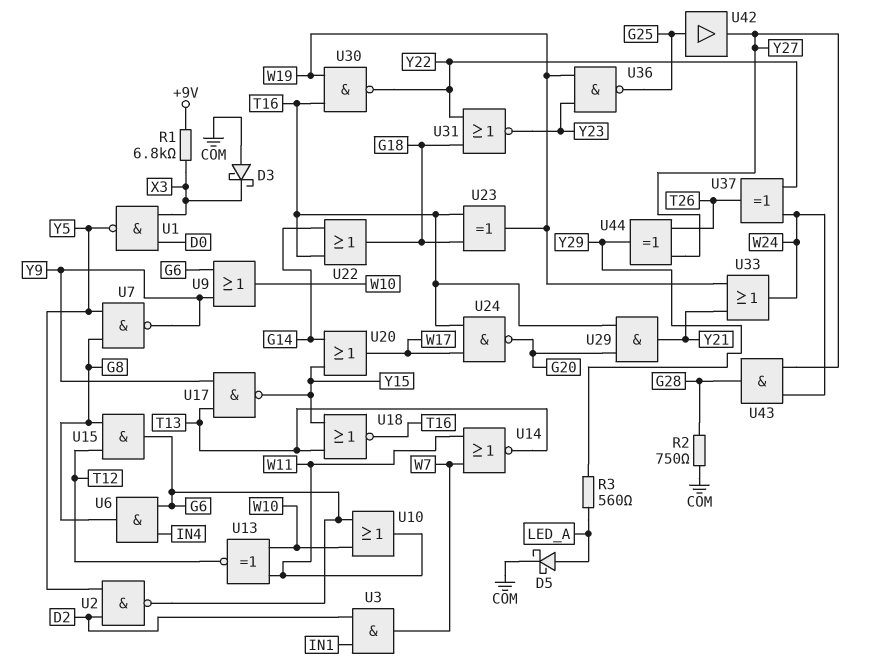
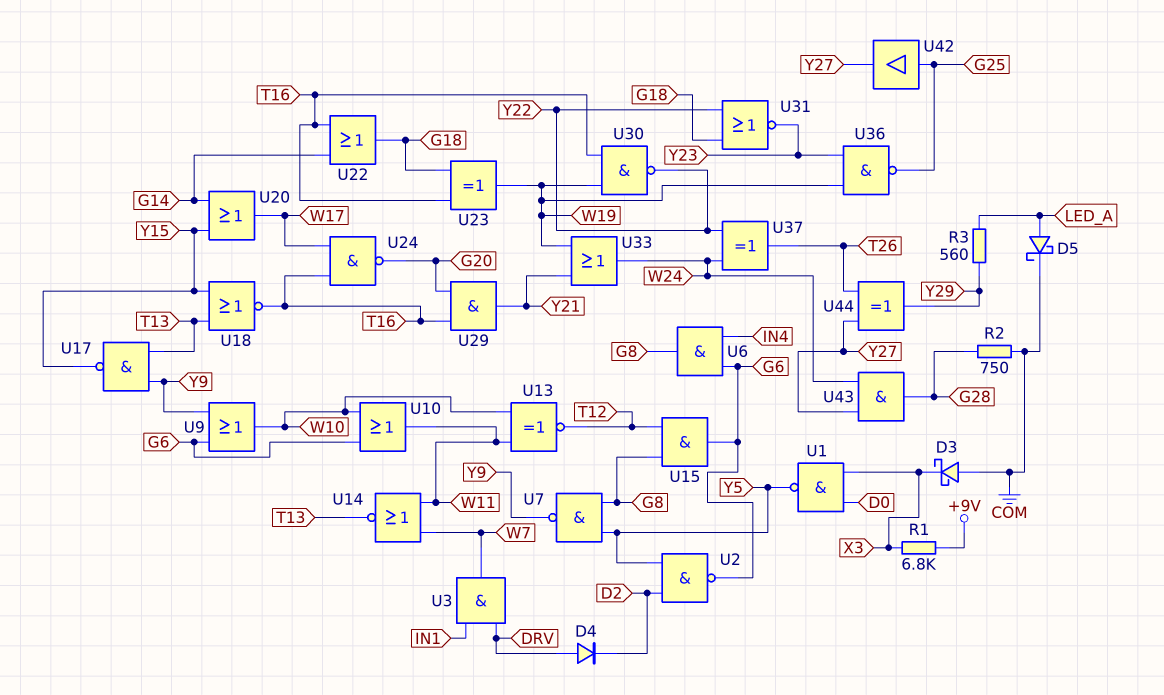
D4: none -> diode (A DRV, K D2)
U3: AND (in D2, in IN1, out W7) -> AND (in DRV, in IN1, out W7)

